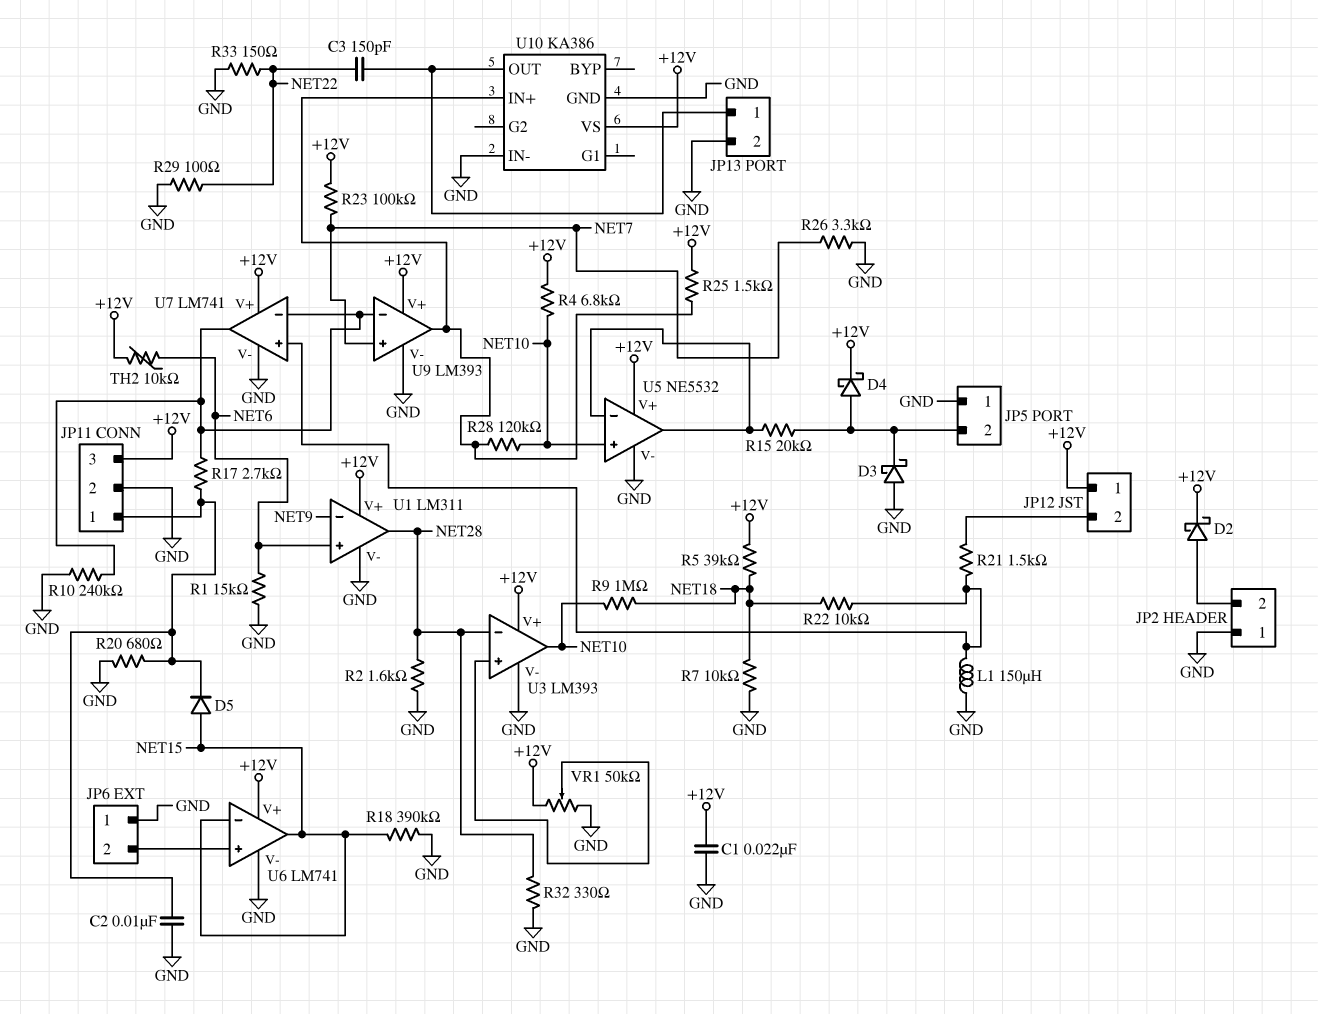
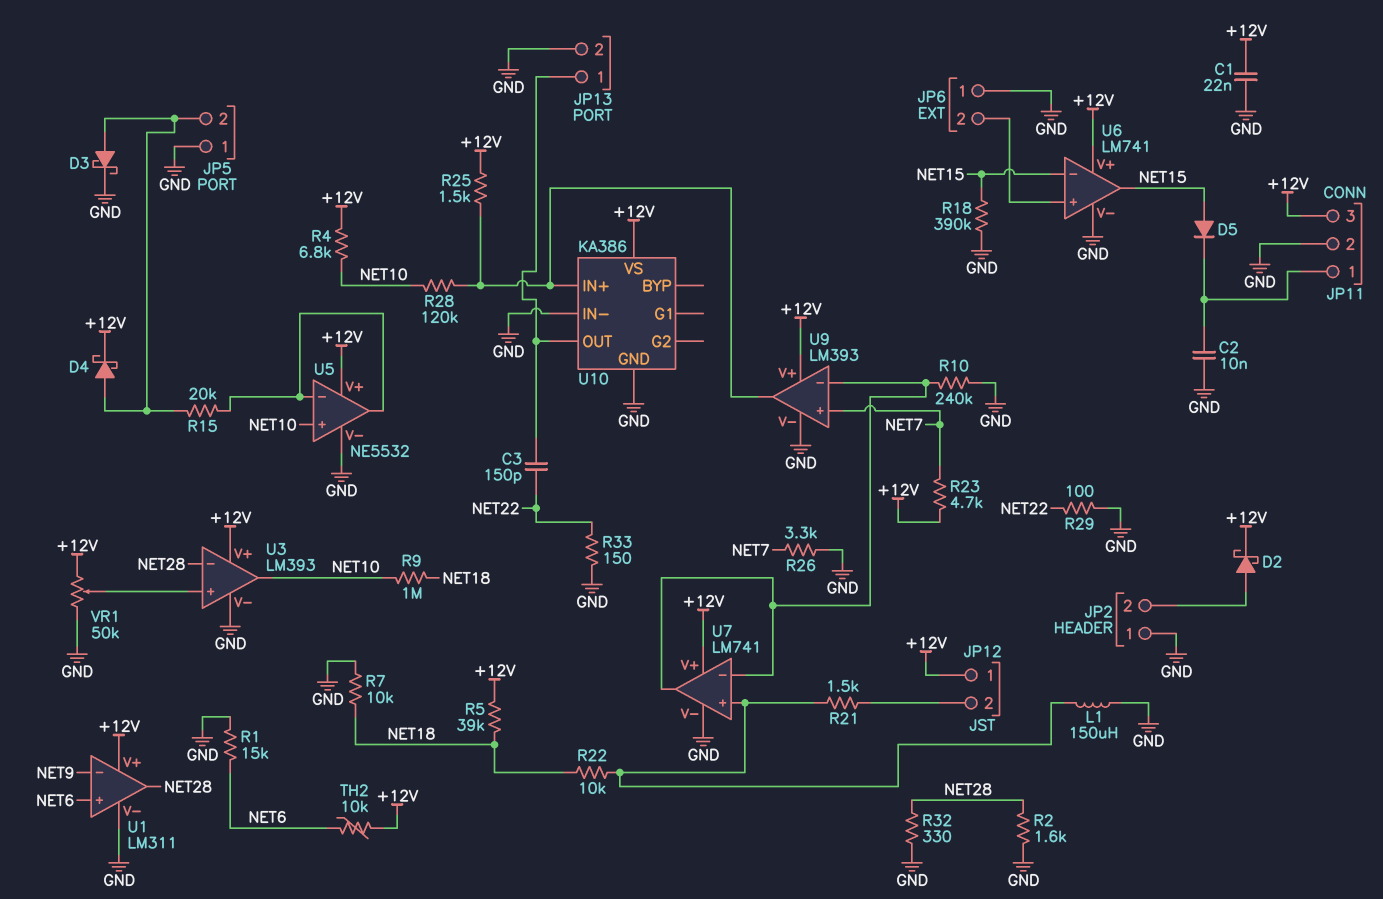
D3: schottky (A GND, K JP5/2) -> schottky (A JP5/2, K GND)
R17: 2.7k (JP11/1, U7/in-) -> none
R20: 680 (GND, JP11/1) -> none
R23: 100k (+12V, NET7) -> 4.7k (+12V, NET7)

